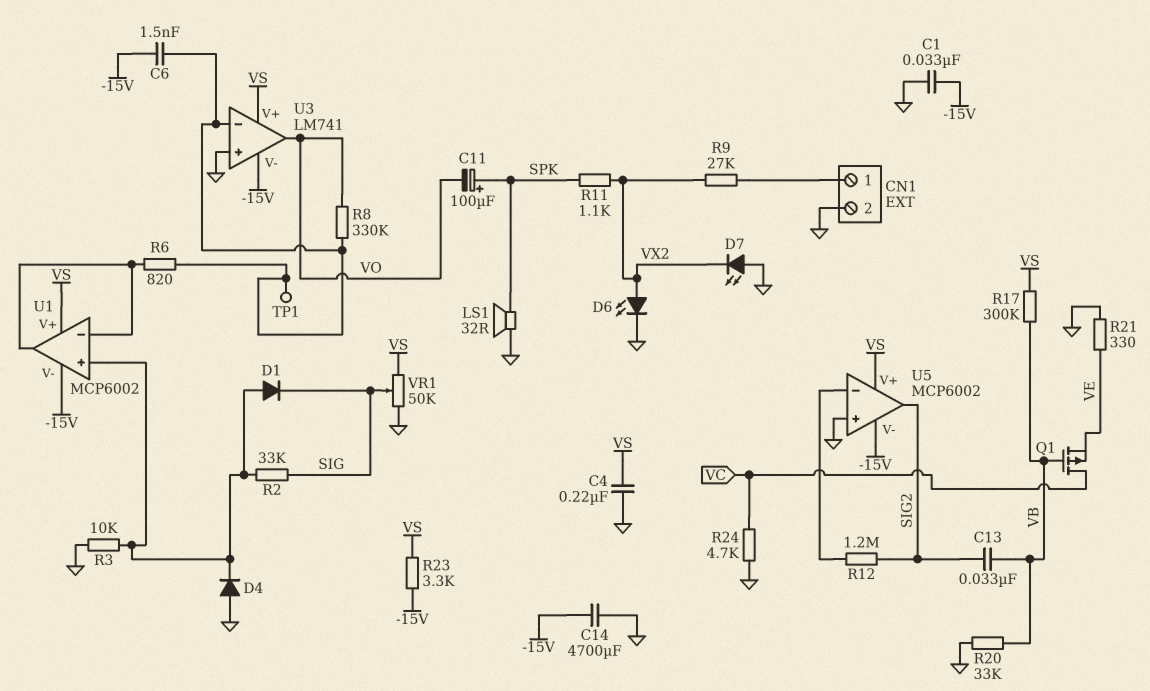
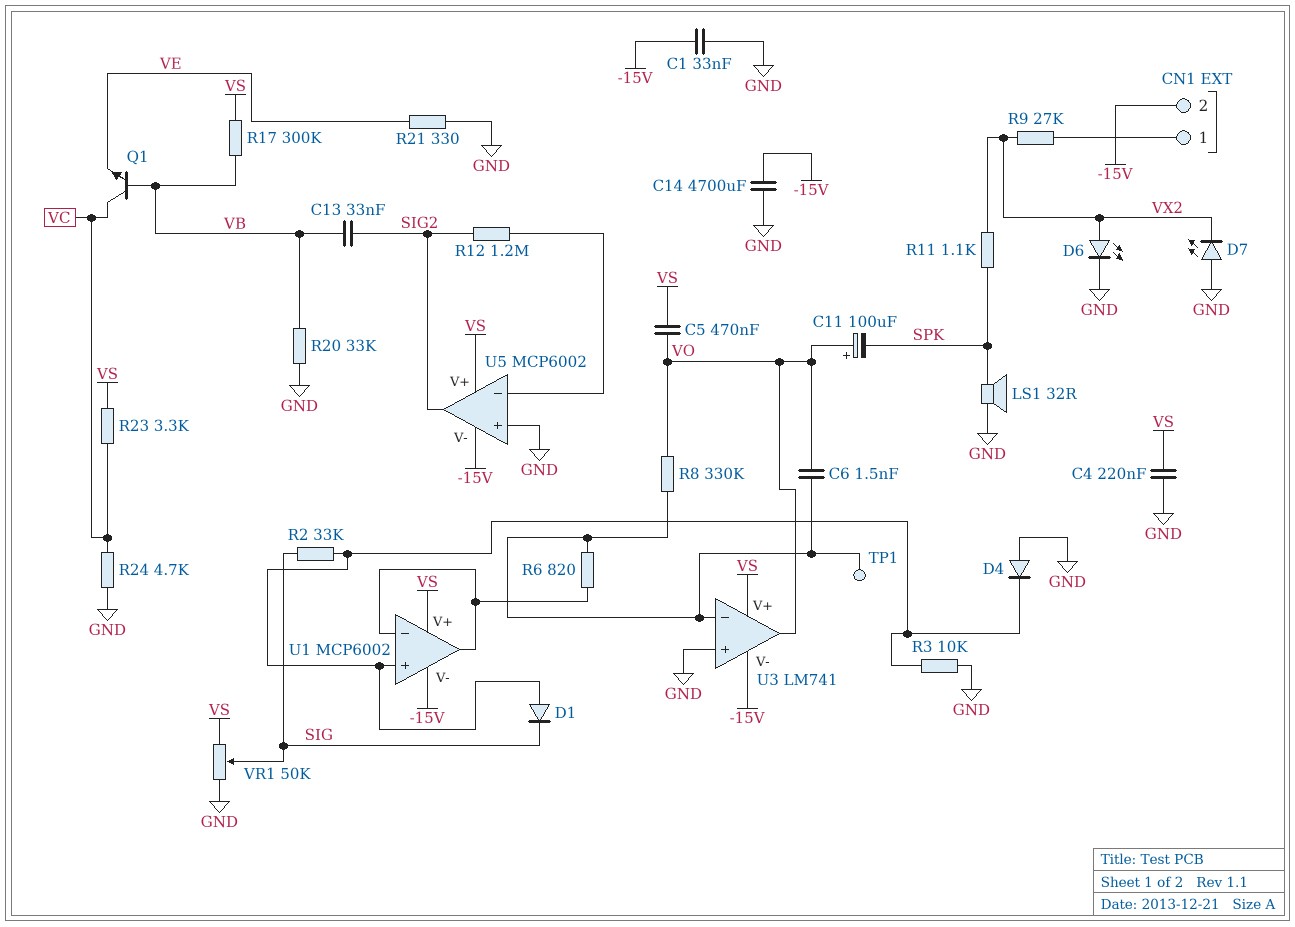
C5: none -> 470nF (VO, VS)
C6: 1.5nF (-15V, U3/in-) -> 1.5nF (U3/in-, VO)
C11: 100uF (plus SPK, minus VO) -> 100uF (plus VO, minus SPK)
CN1 pin 2: GND -> -15V
Q1: PMOS (G VB, D VC, S VE) -> NPN (B VB, C VC, E VE)
R23: 3.3k (-15V, VS) -> 3.3k (VC, VS)

